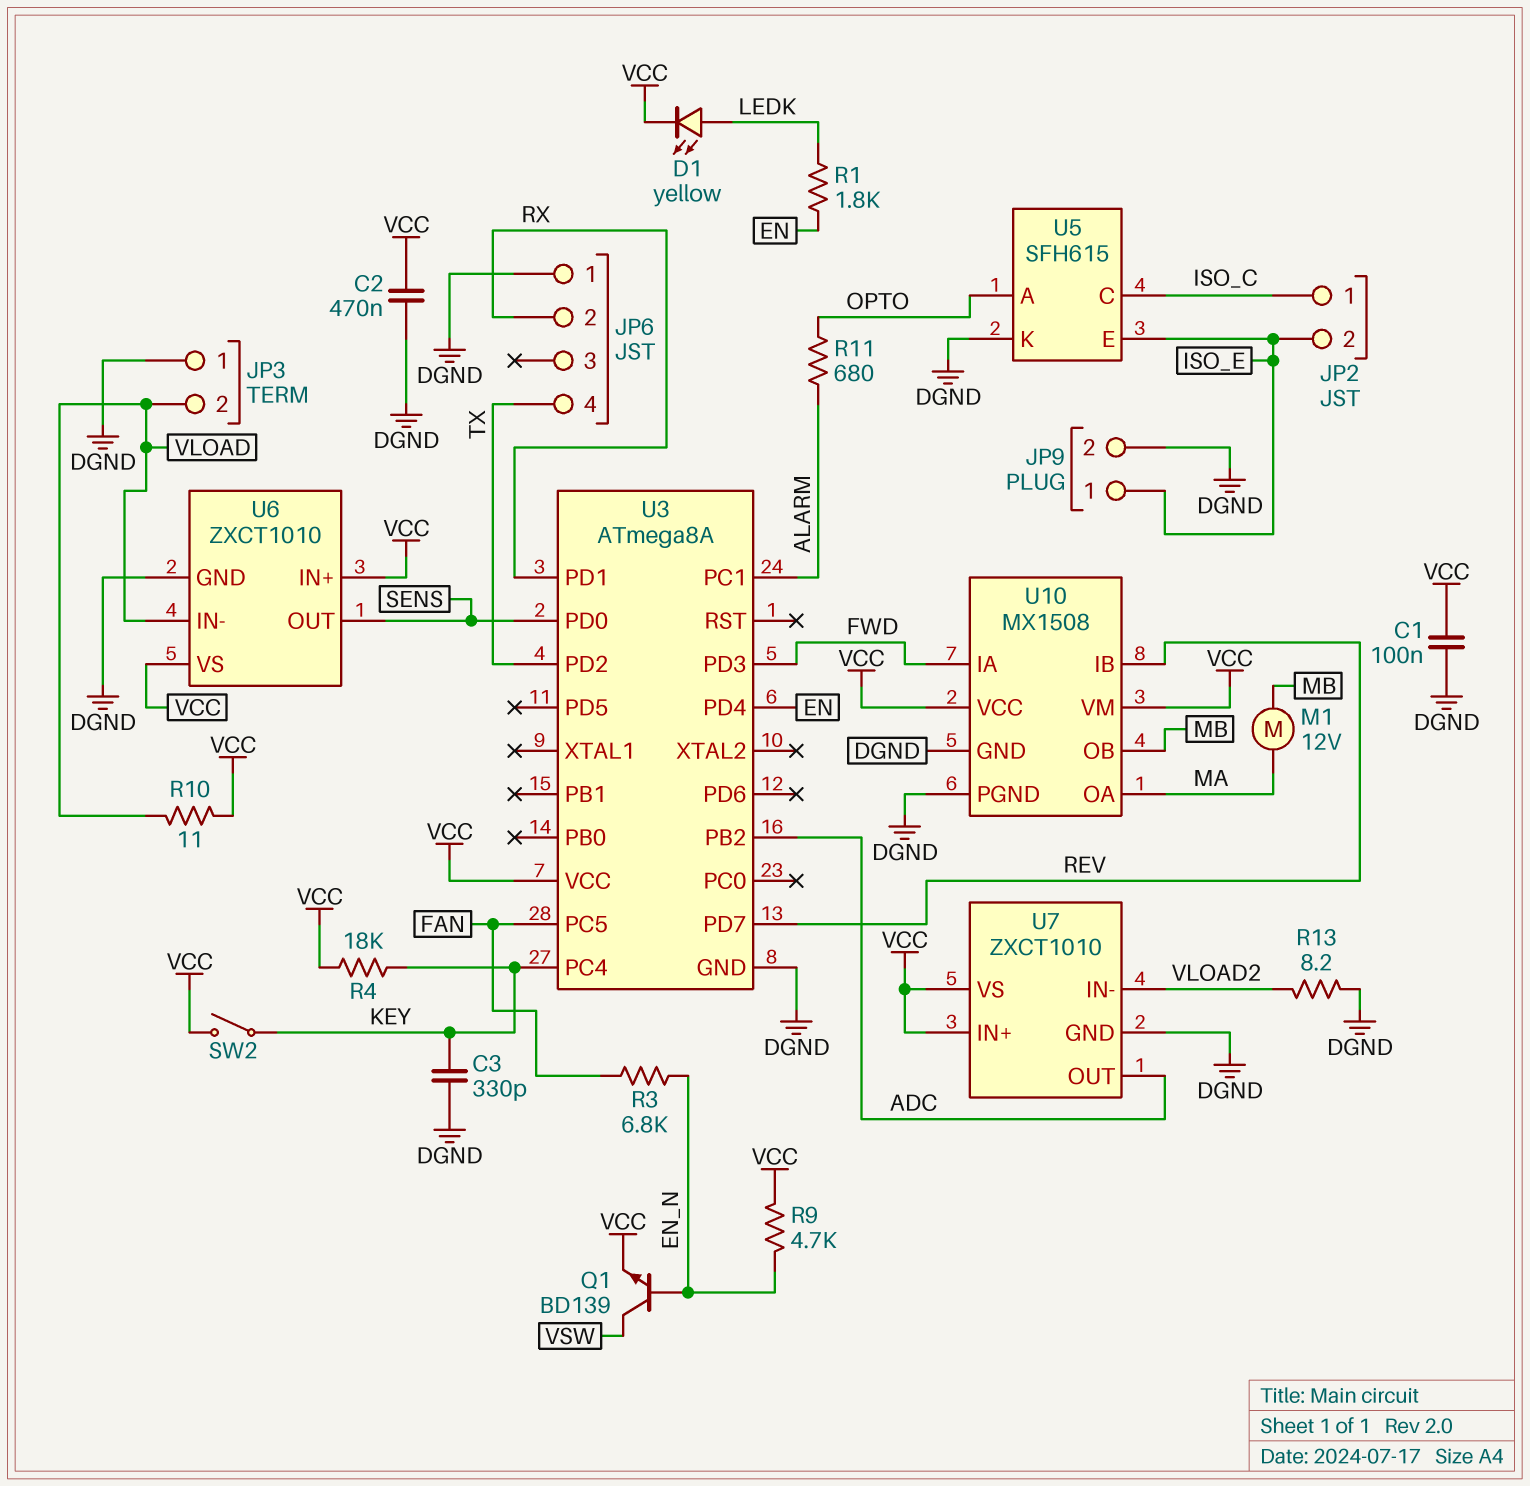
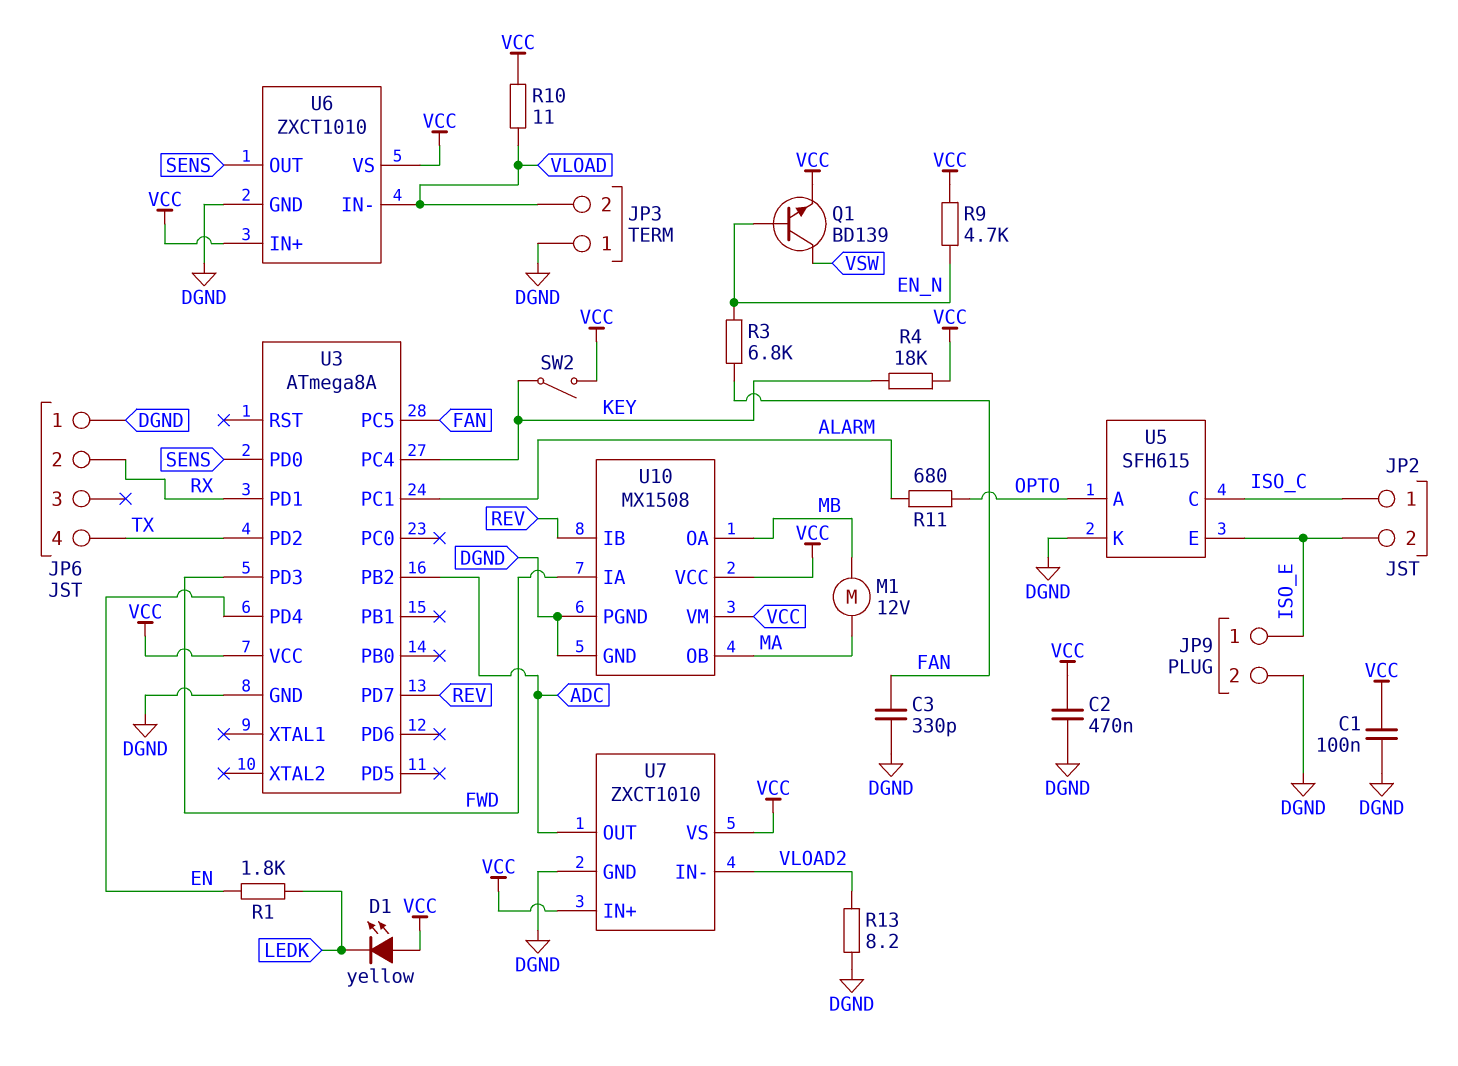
C3: 330pF (DGND, KEY) -> 330pF (DGND, FAN)
D1: LED yellow (A LEDK, K VCC) -> LED yellow (A VCC, K LEDK)
U10 pin OA: MA -> MB
U10 pin OB: MB -> MA

